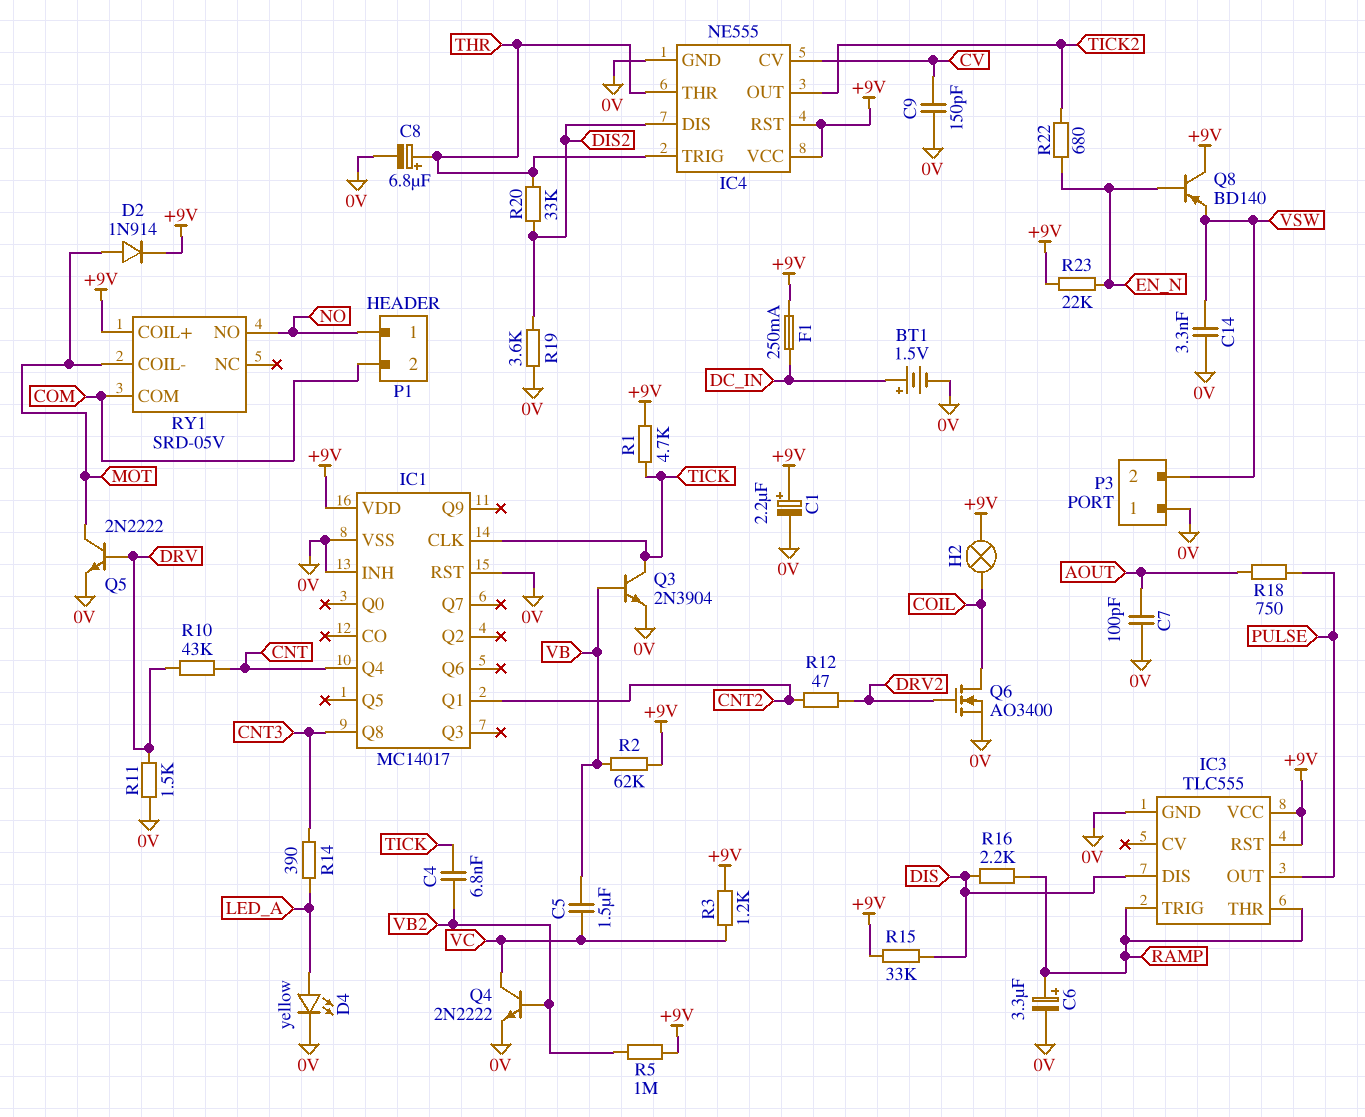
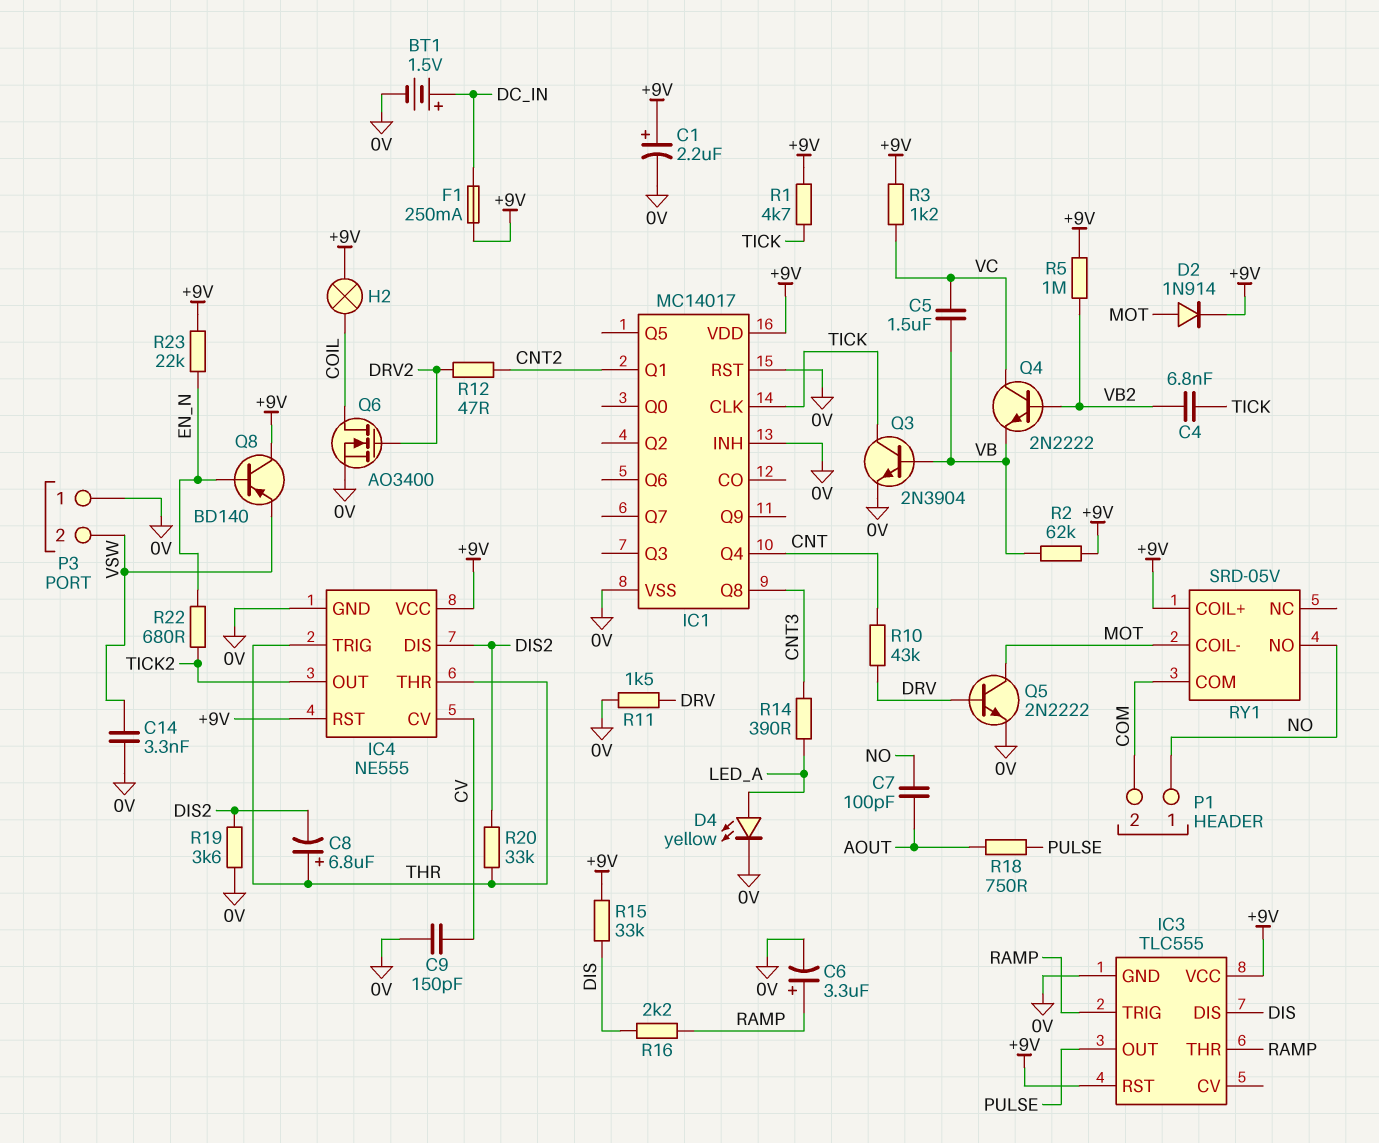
C7: 100pF (0V, AOUT) -> 100pF (AOUT, NO)
C8: 6.8uF (plus THR, minus 0V) -> 6.8uF (plus THR, minus DIS2)
Q4: NPN 2N2222 (B VB2, C VC, E 0V) -> NPN 2N2222 (B VB2, C VC, E VB)

